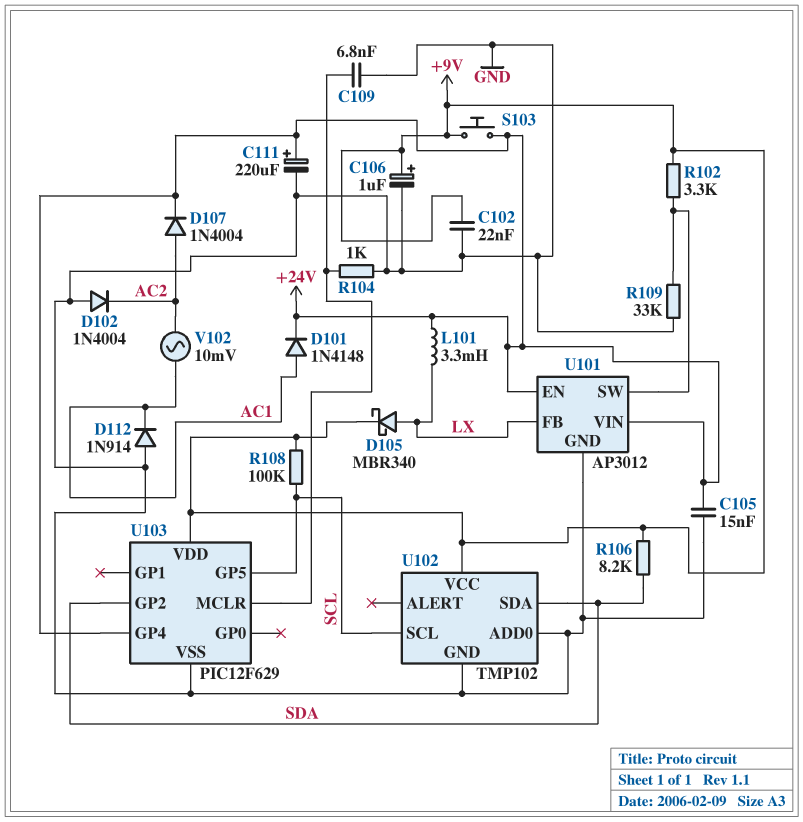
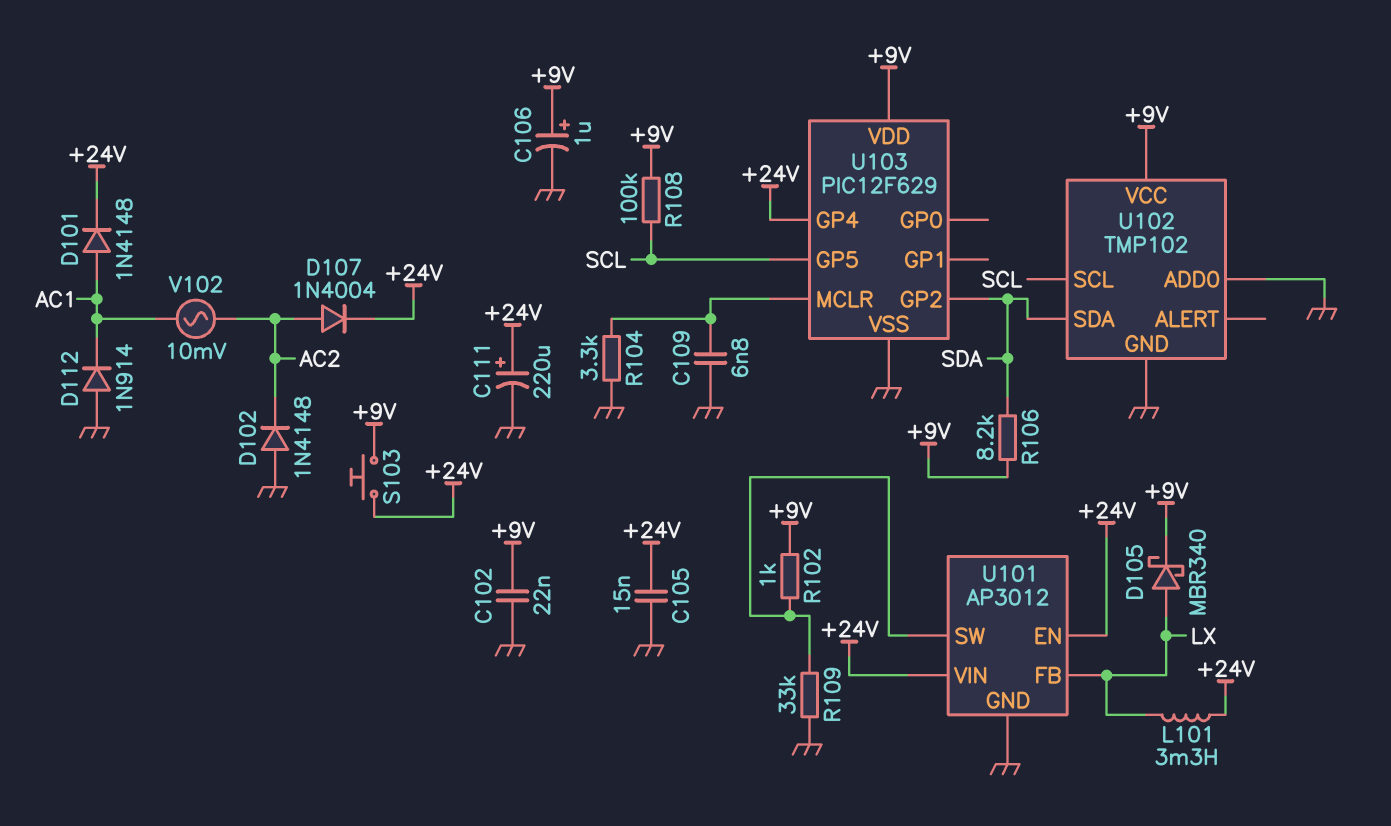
D102: diode 1N4004 (A GND, K AC2) -> diode 1N4148 (A GND, K AC2)
R102: 3.3k (+9V, U101/SW) -> 1k (+9V, U101/SW)
R104: 1k (GND, U103/MCLR) -> 3.3k (GND, U103/MCLR)

